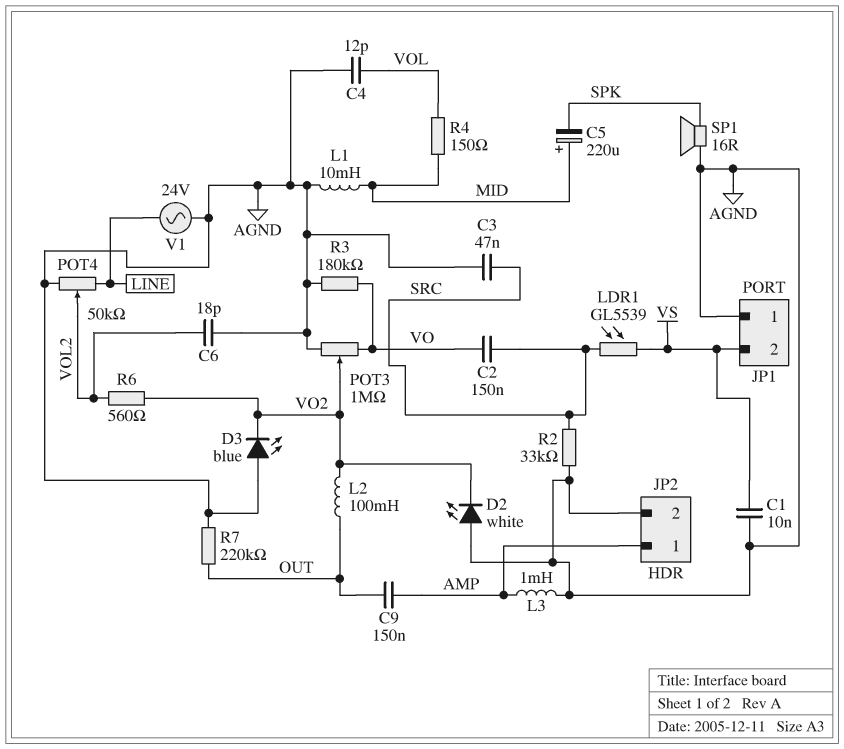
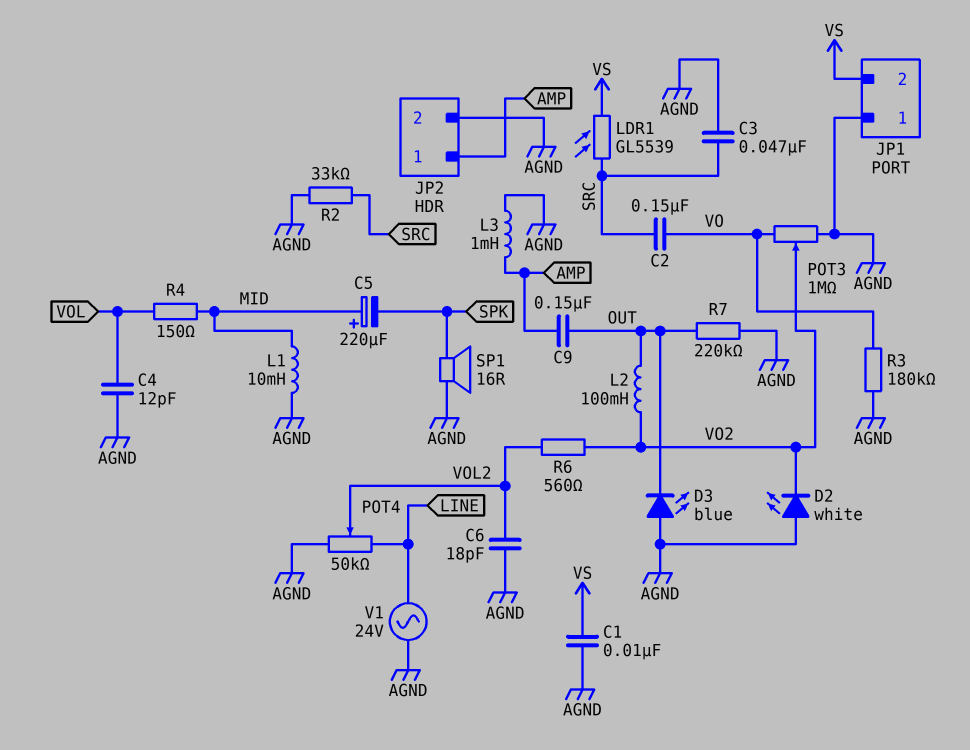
D3: LED blue (A AGND, K VO2) -> LED blue (A AGND, K OUT)

